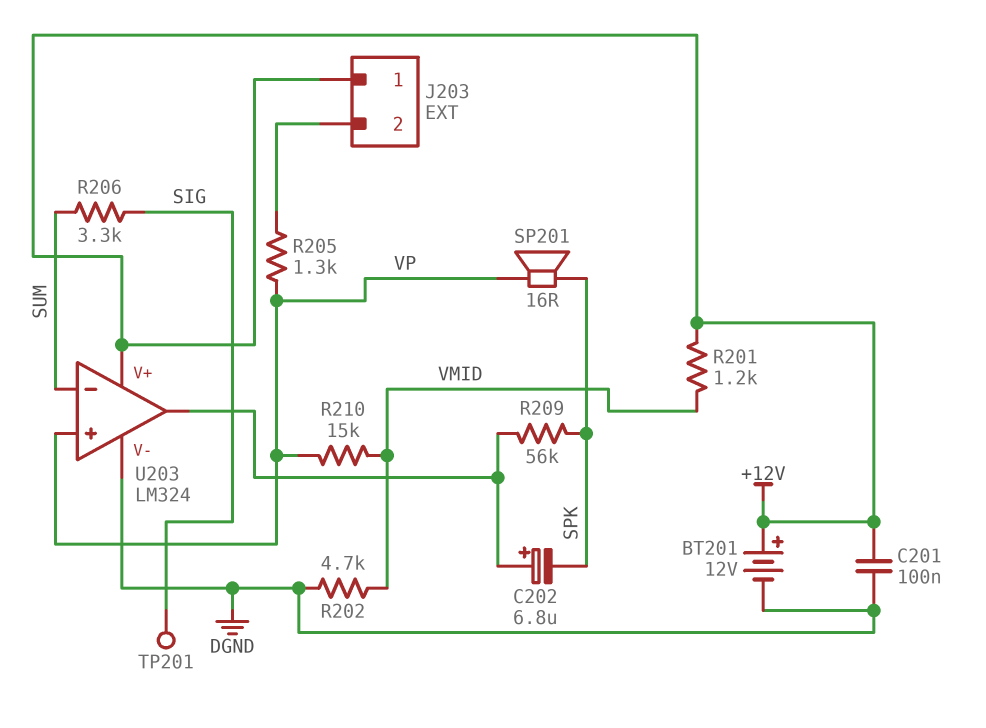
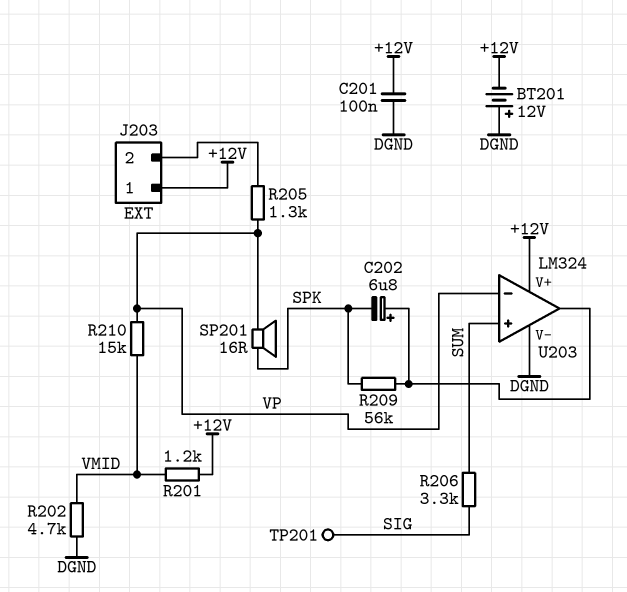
BT201: 12V (plus +12V, minus DGND) -> 12V (plus DGND, minus +12V)
U203 pin in+: VP -> SUM
U203 pin in-: SUM -> VP

